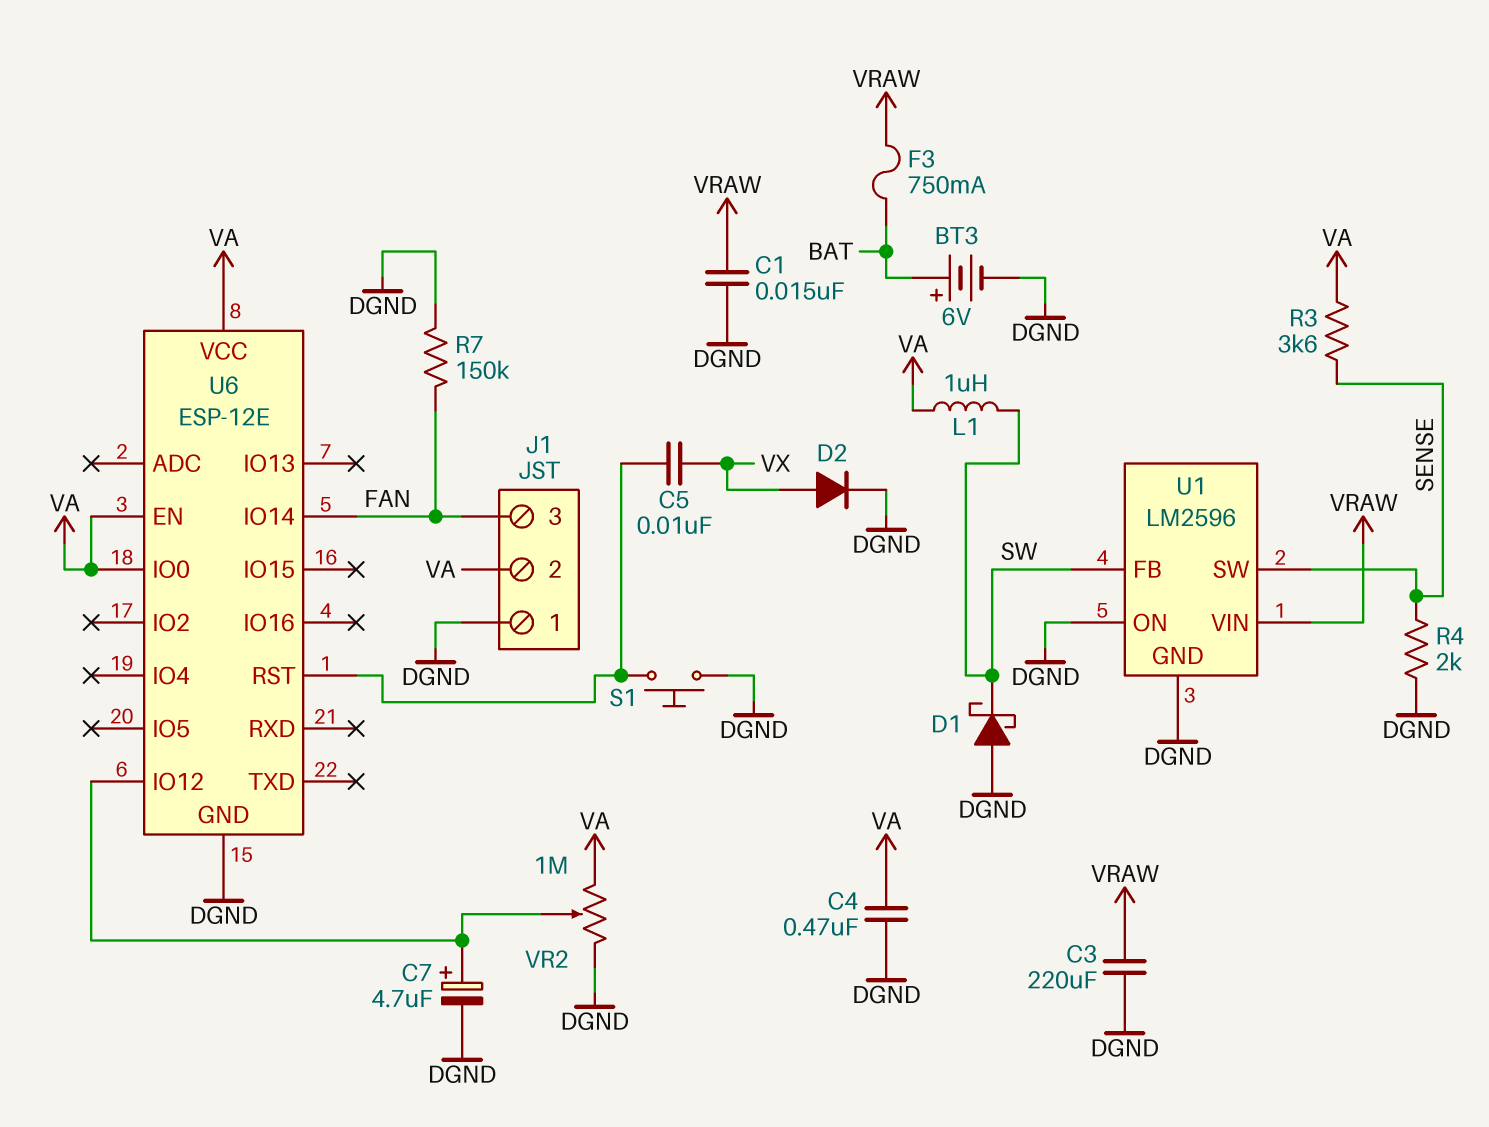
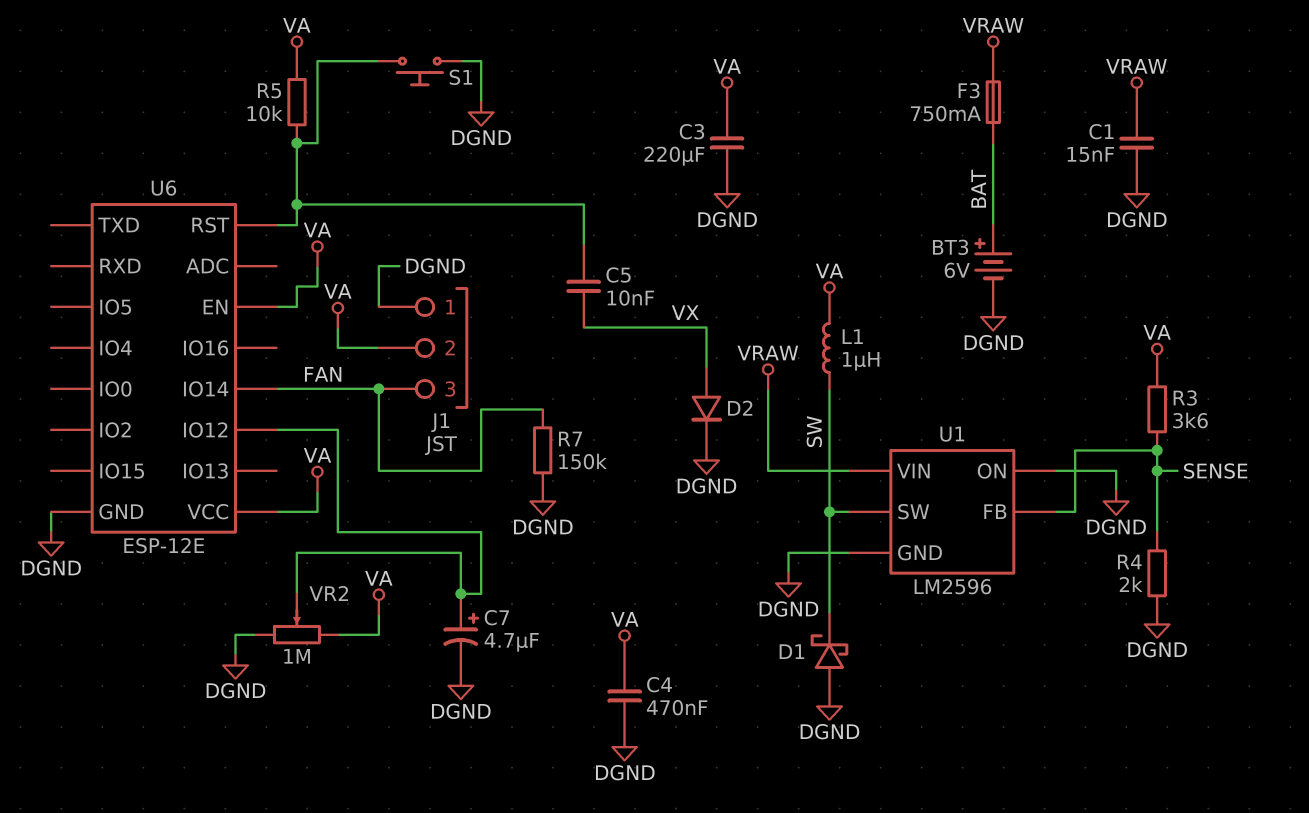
C3: 220uF (DGND, VRAW) -> 220uF (DGND, VA)
R5: none -> 10k (U6/RST, VA)
U1 pin FB: SW -> SENSE
U1 pin SW: SENSE -> SW
U6 pin IO0: VA -> none

